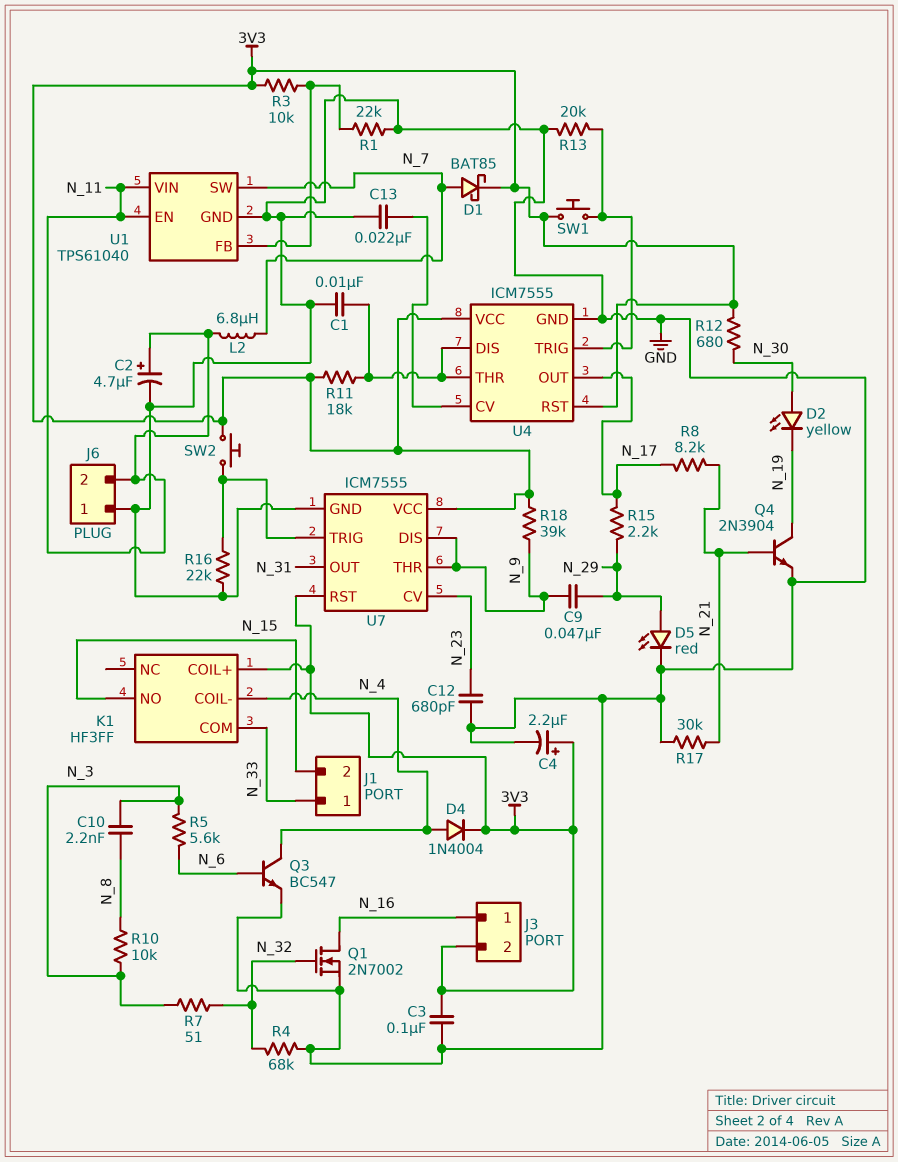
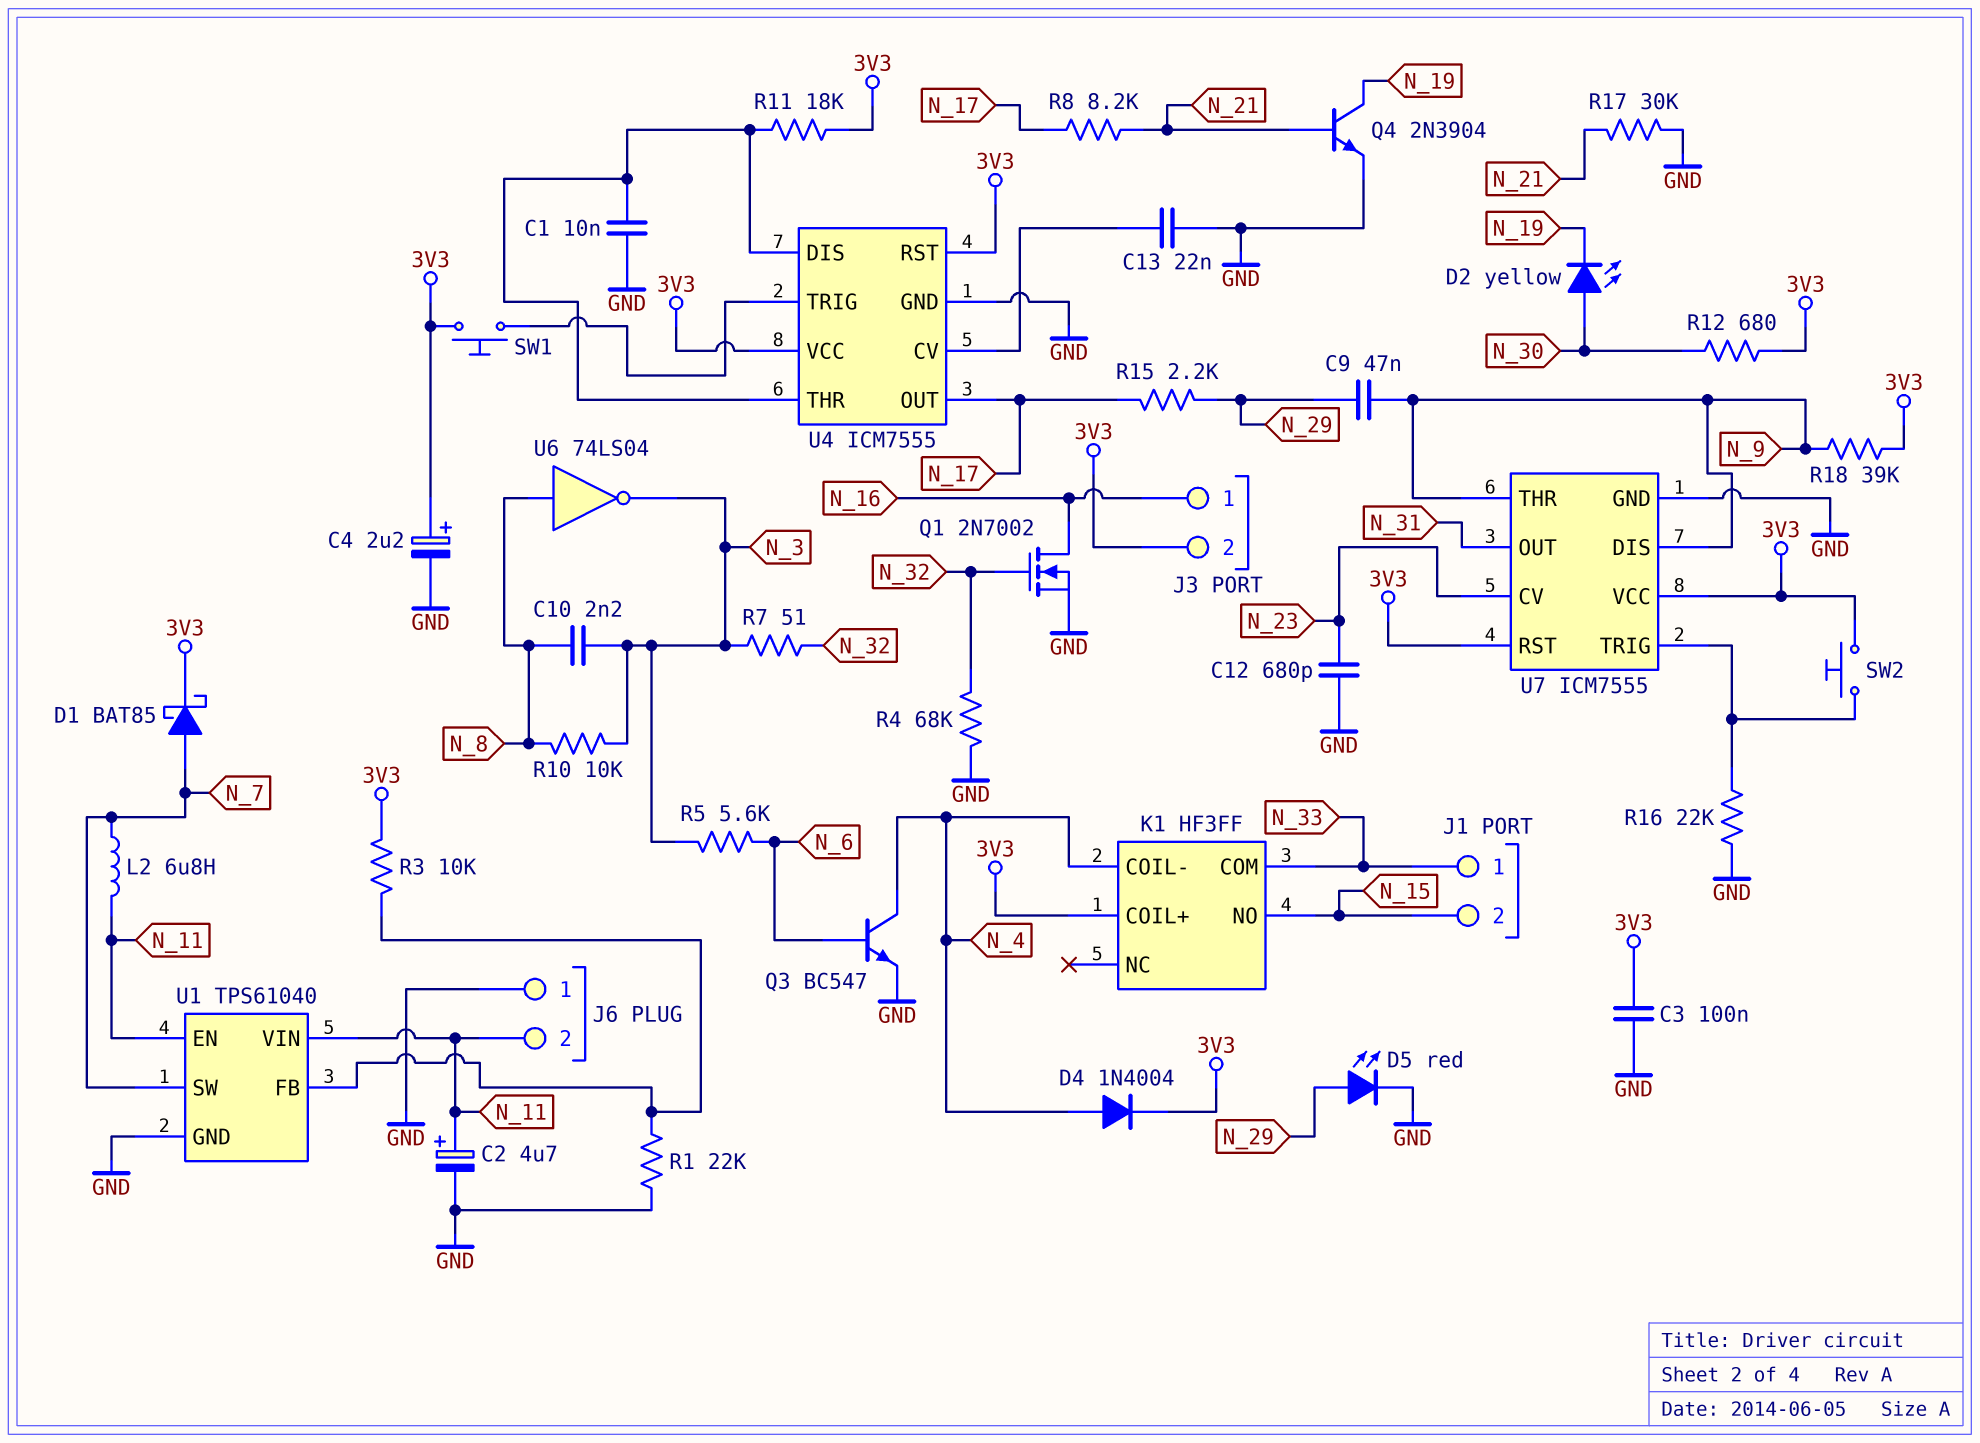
R13: 20k (GND, U4/TRIG) -> none
U6: none -> NOT 74LS04 (in N_8, out N_3)

